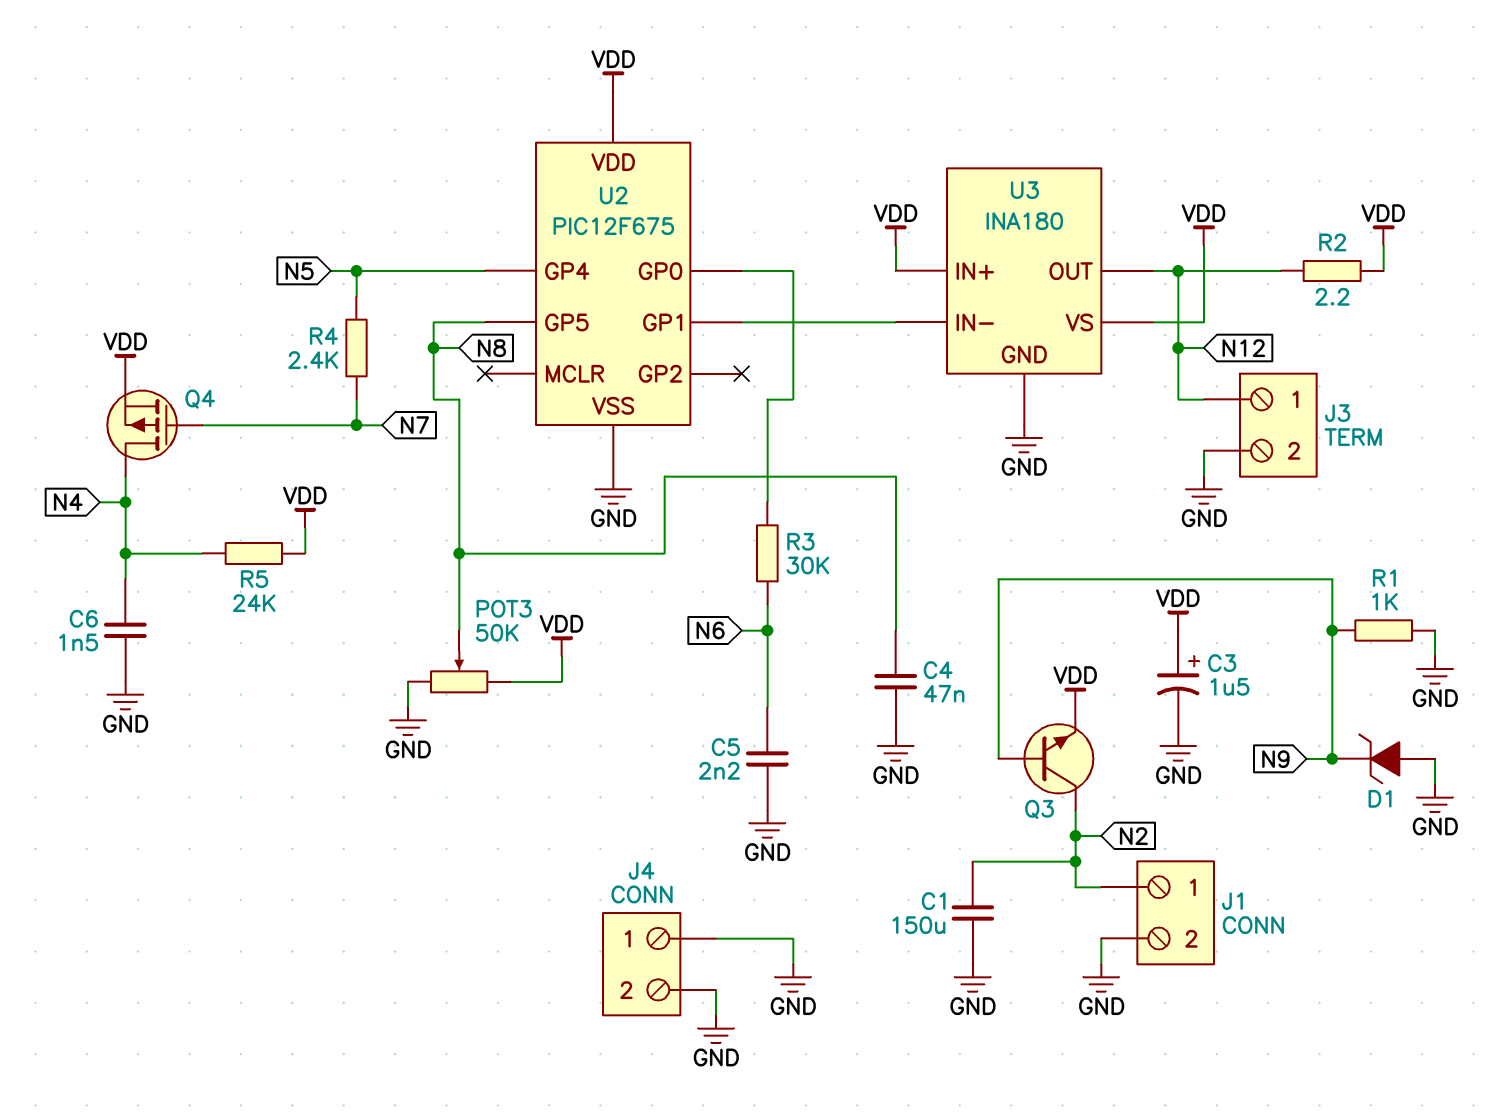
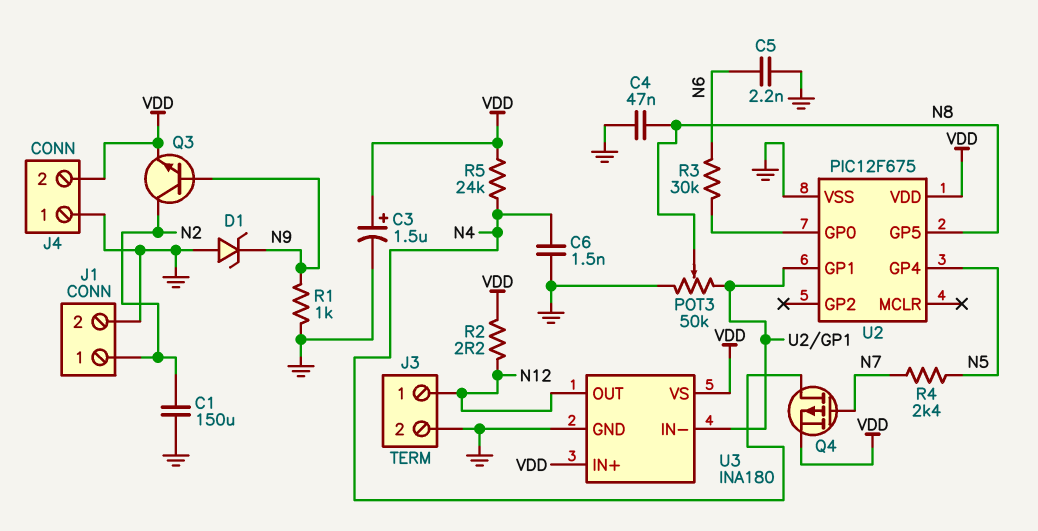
J4 pin 2: GND -> VDD
POT3: 50k (GND, VDD, wiper N8) -> 50k (GND, U2/GP1, wiper N8)

